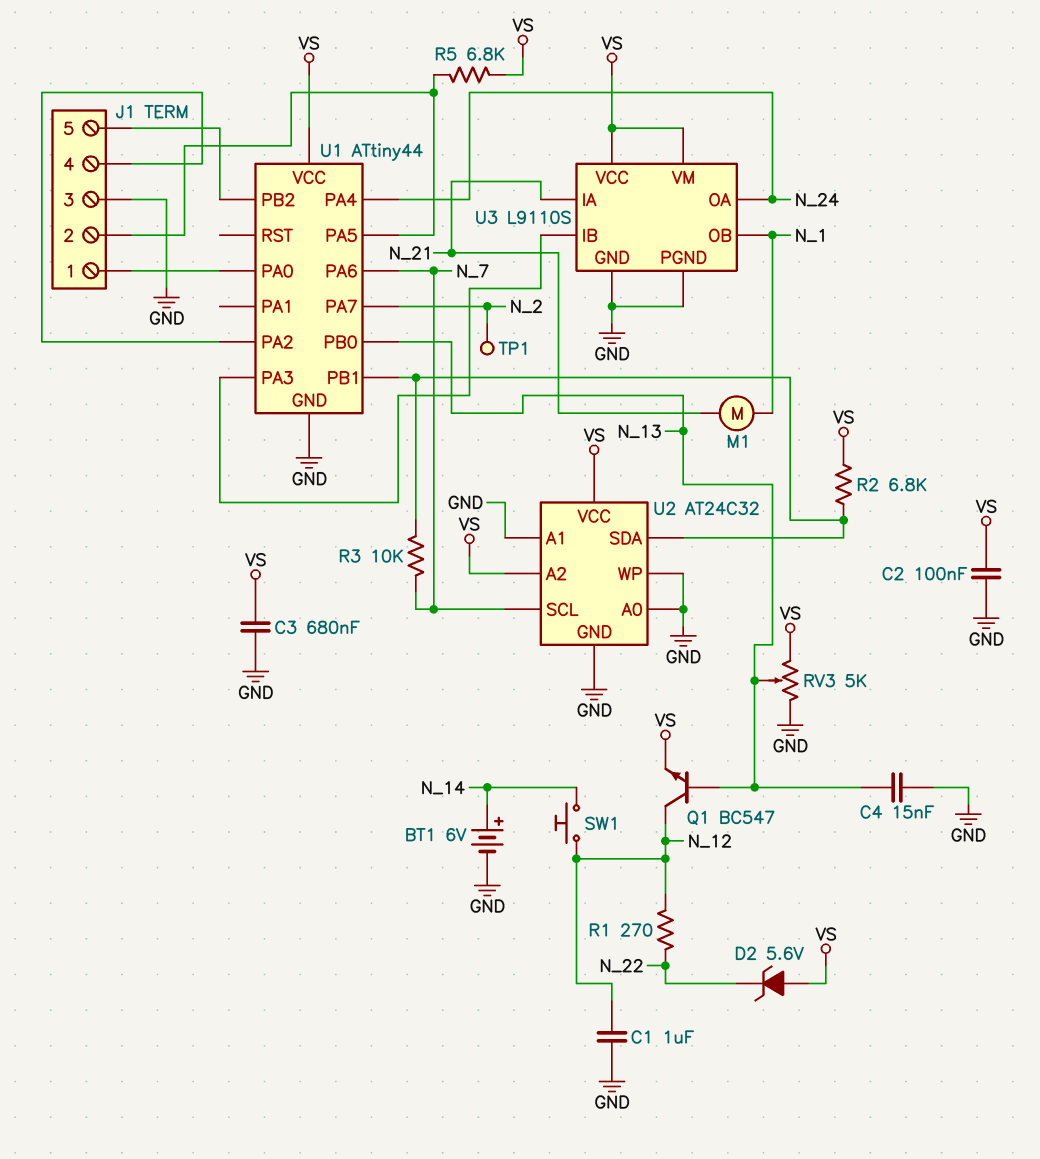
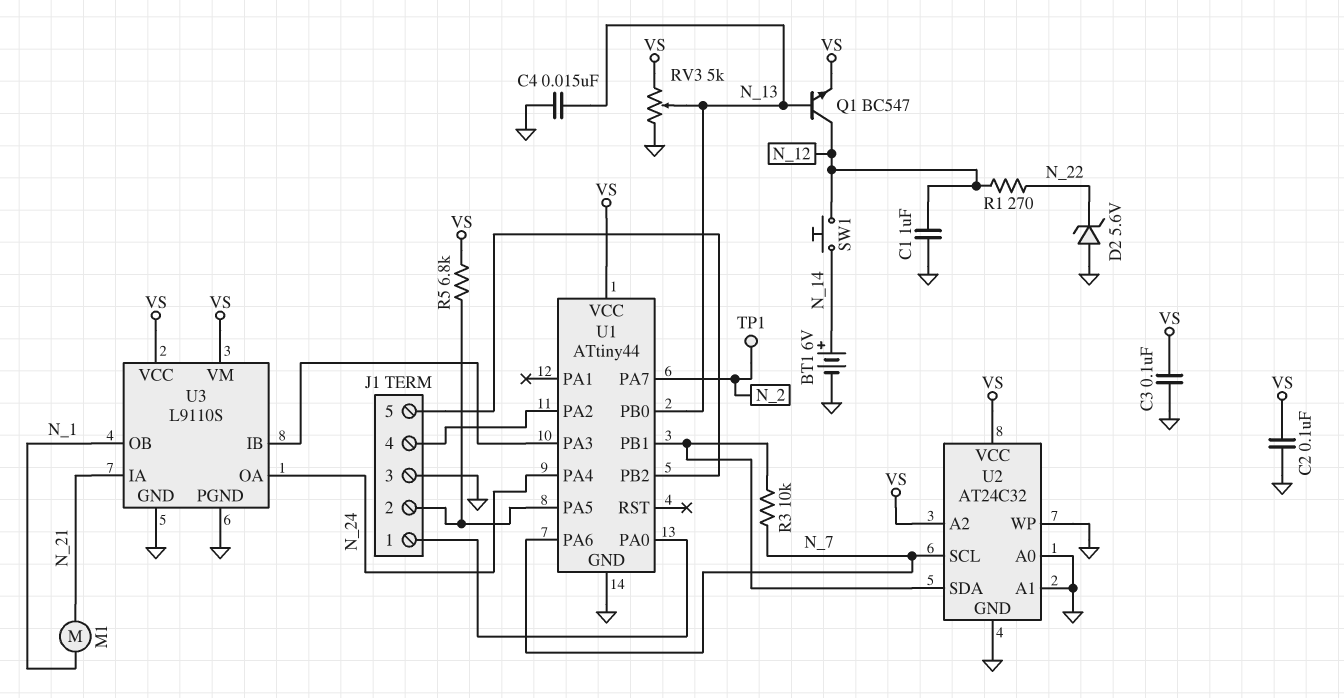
C3: 680nF (GND, VS) -> 100nF (GND, VS)
D2: zener 5.6V (A VS, K N_22) -> zener 5.6V (A GND, K N_22)
R2: 6.8k (U1/PB1, VS) -> none

